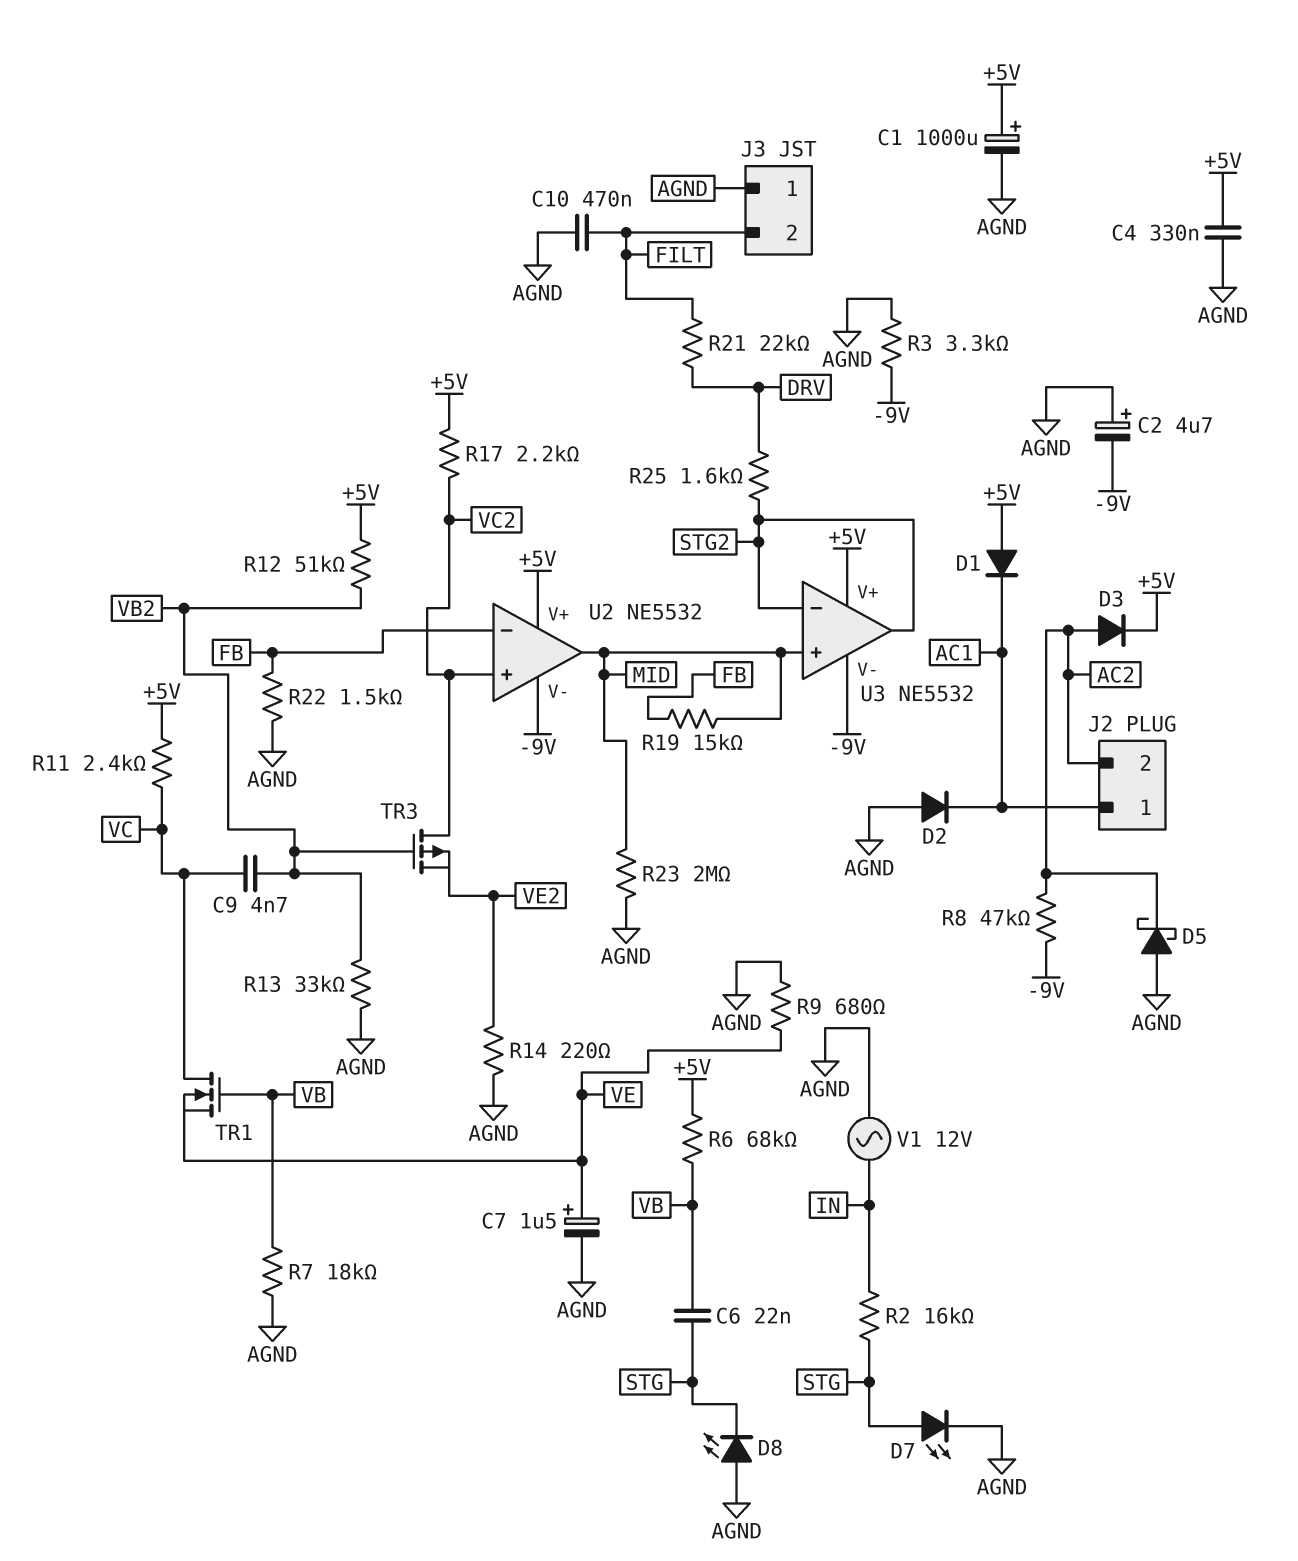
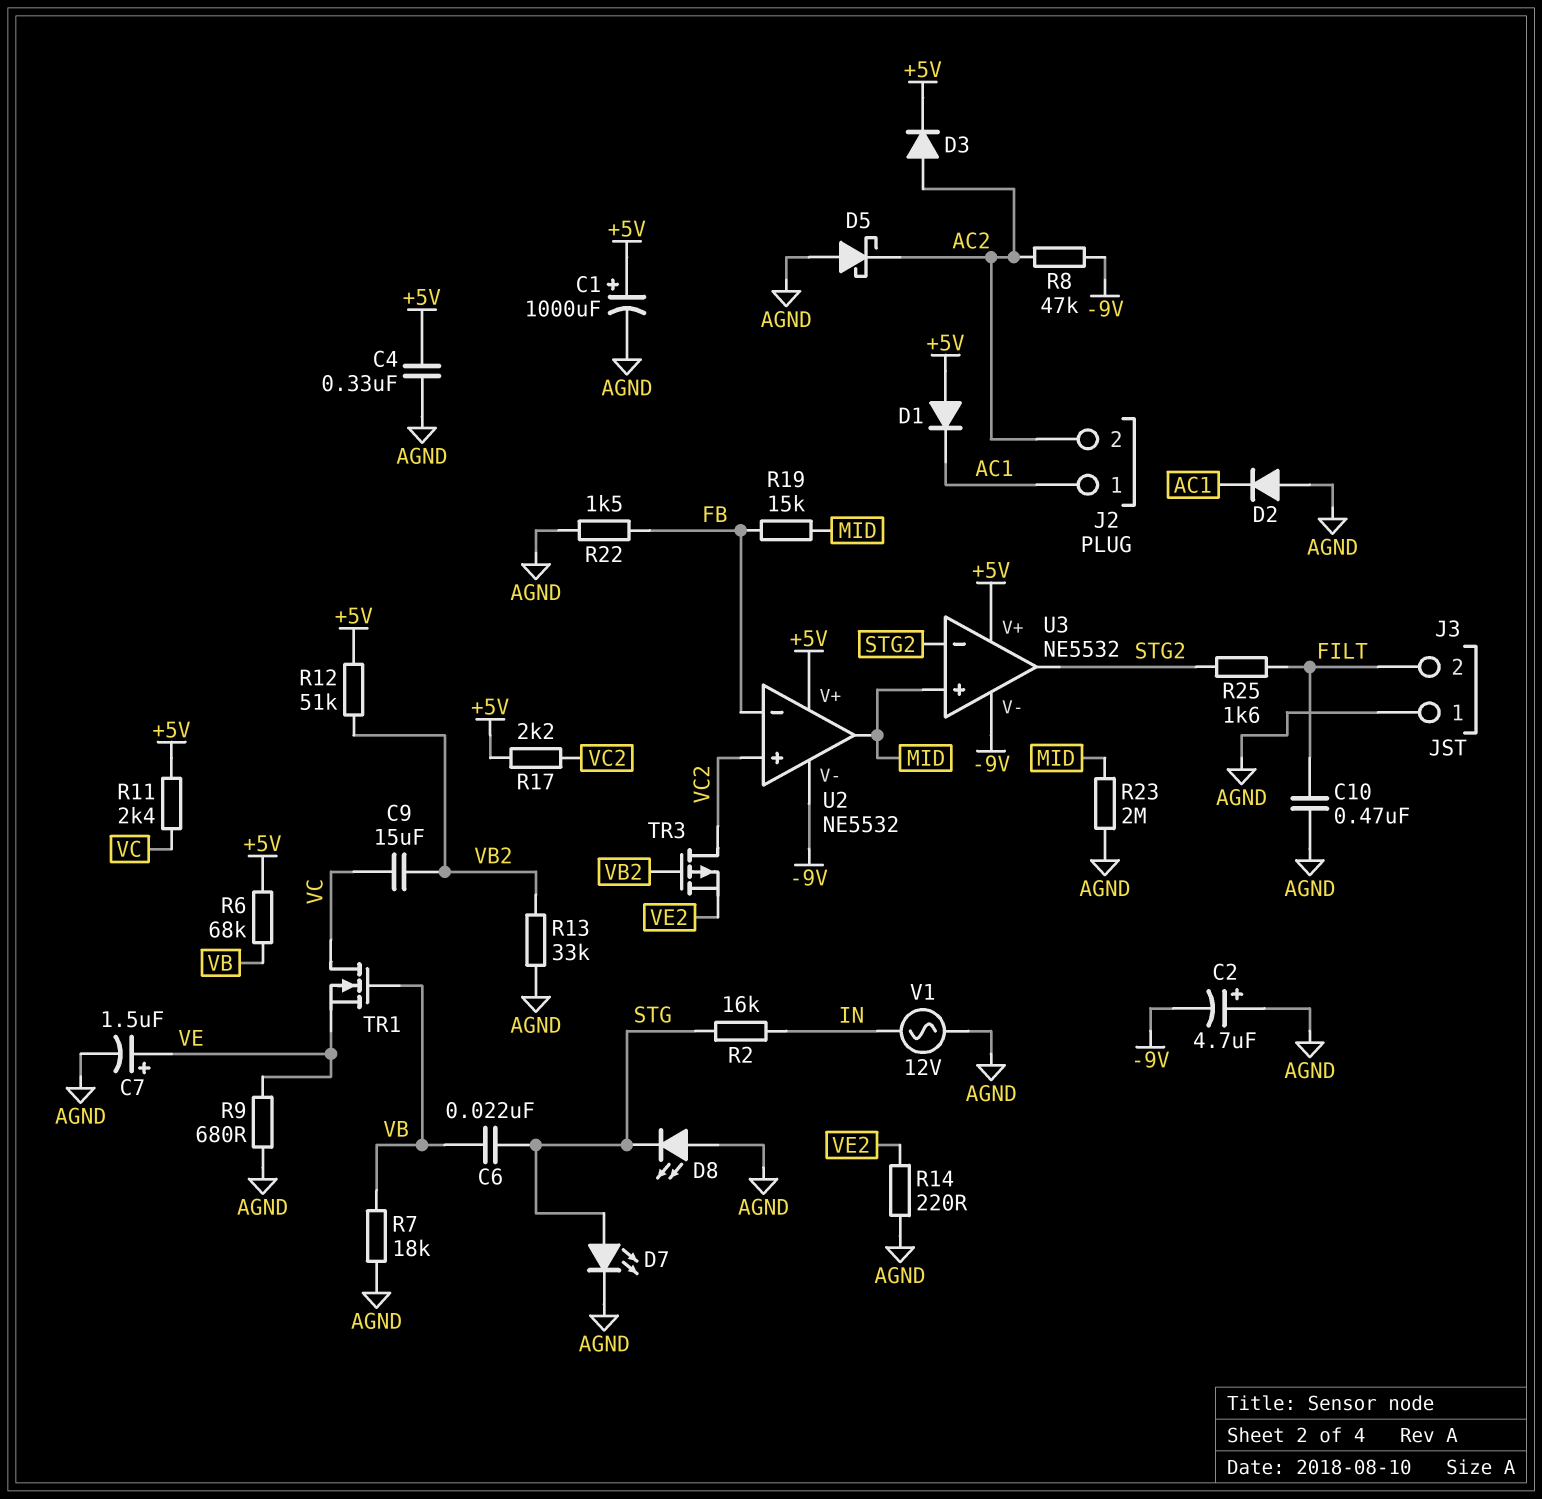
C9: 4.7nF (VB2, VC) -> 15uF (VB2, VC)
R3: 3.3k (-9V, AGND) -> none
R21: 22k (DRV, FILT) -> none
R25: 1.6k (DRV, STG2) -> 1.6k (FILT, STG2)

